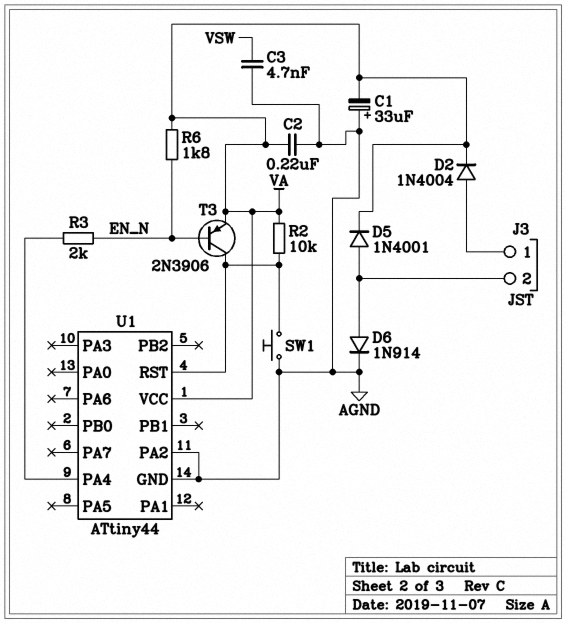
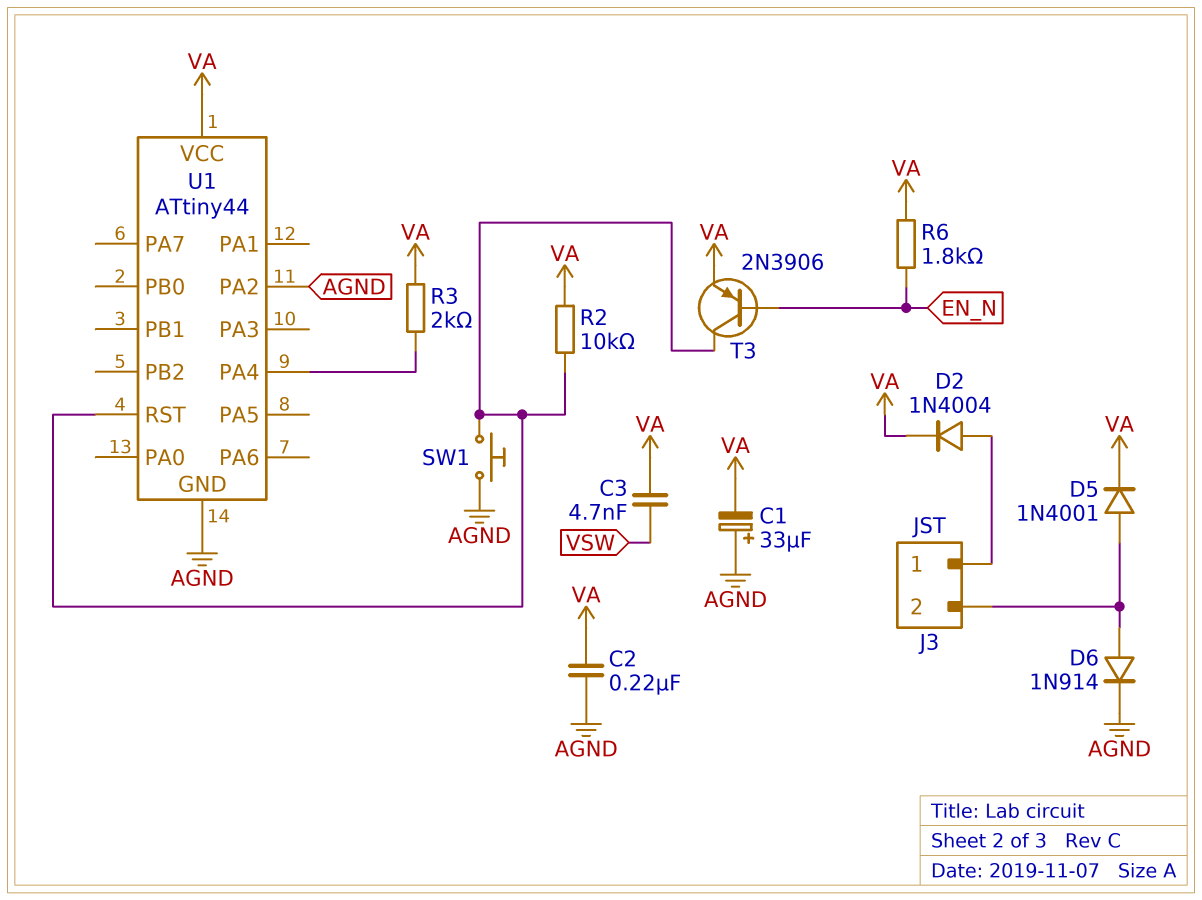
C3: 4.7nF (AGND, VSW) -> 4.7nF (VA, VSW)
R3: 2k (EN_N, U1/PA4) -> 2k (U1/PA4, VA)

